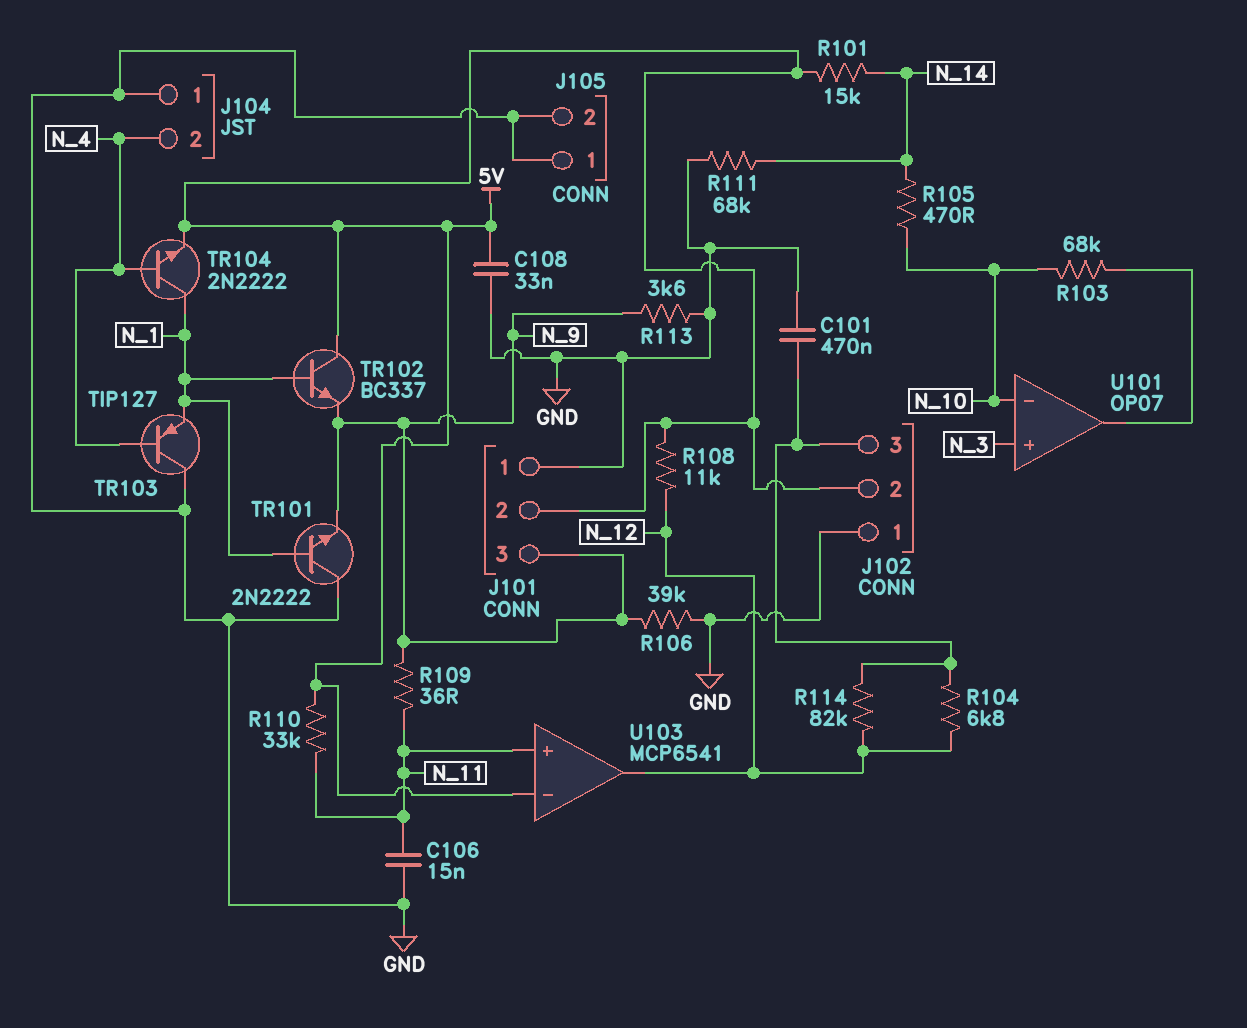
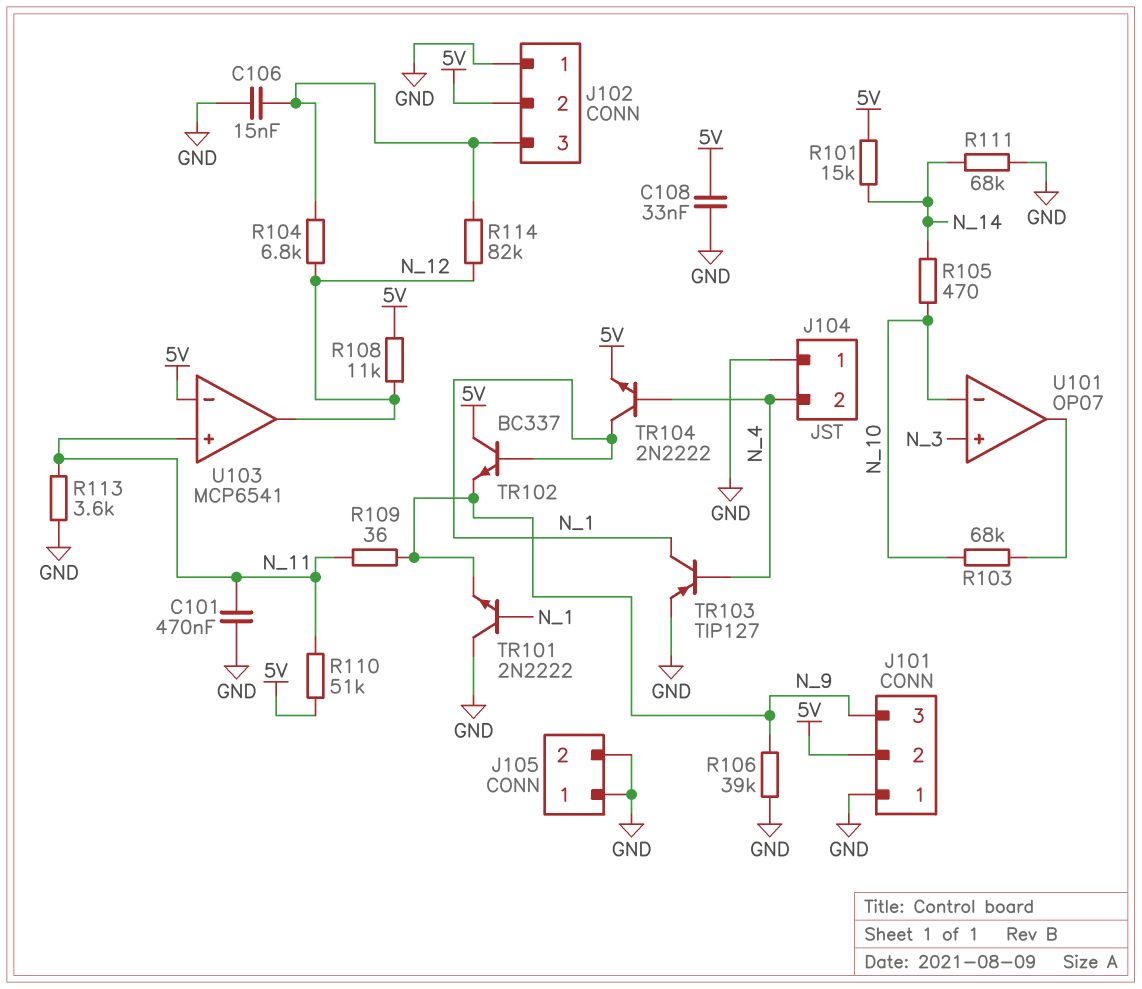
C101: 470nF (GND, J102/3) -> 470nF (GND, N_11)
C106: 15nF (GND, N_11) -> 15nF (GND, J102/3)
R110: 33k (5V, N_11) -> 51k (5V, N_11)
R113: 3.6k (GND, N_9) -> 3.6k (GND, N_11)
TR103: PNP TIP127 (B N_4, C GND, E N_1) -> PNP TIP127 (B N_4, C N_1, E GND)

